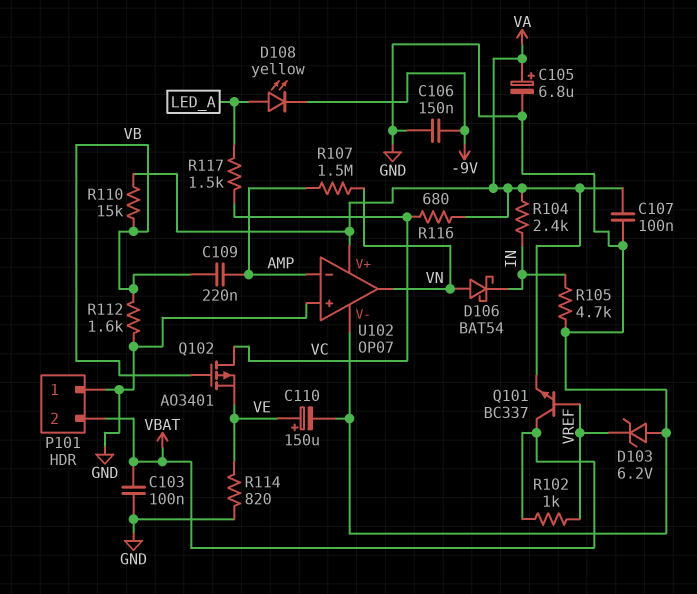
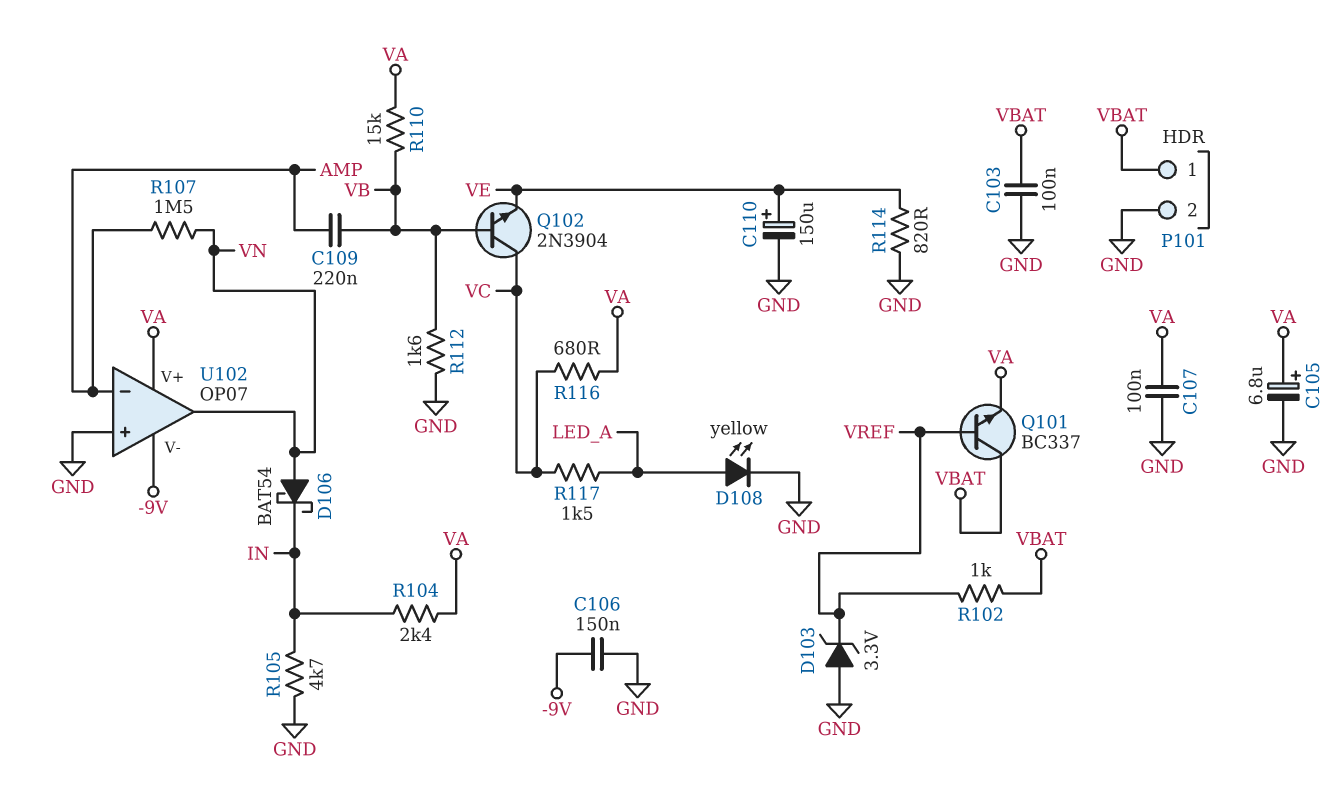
D103: zener 6.2V (A GND, K VREF) -> zener 3.3V (A GND, K VREF)
D108: LED yellow (A LED_A, K -9V) -> LED yellow (A LED_A, K GND)
P101 pin 1: GND -> VBAT
P101 pin 2: VBAT -> GND
Q102: PMOS AO3401 (G VB, D VC, S VE) -> NPN 2N3904 (B VB, C VC, E VE)
U102 pin V-: GND -> -9V

